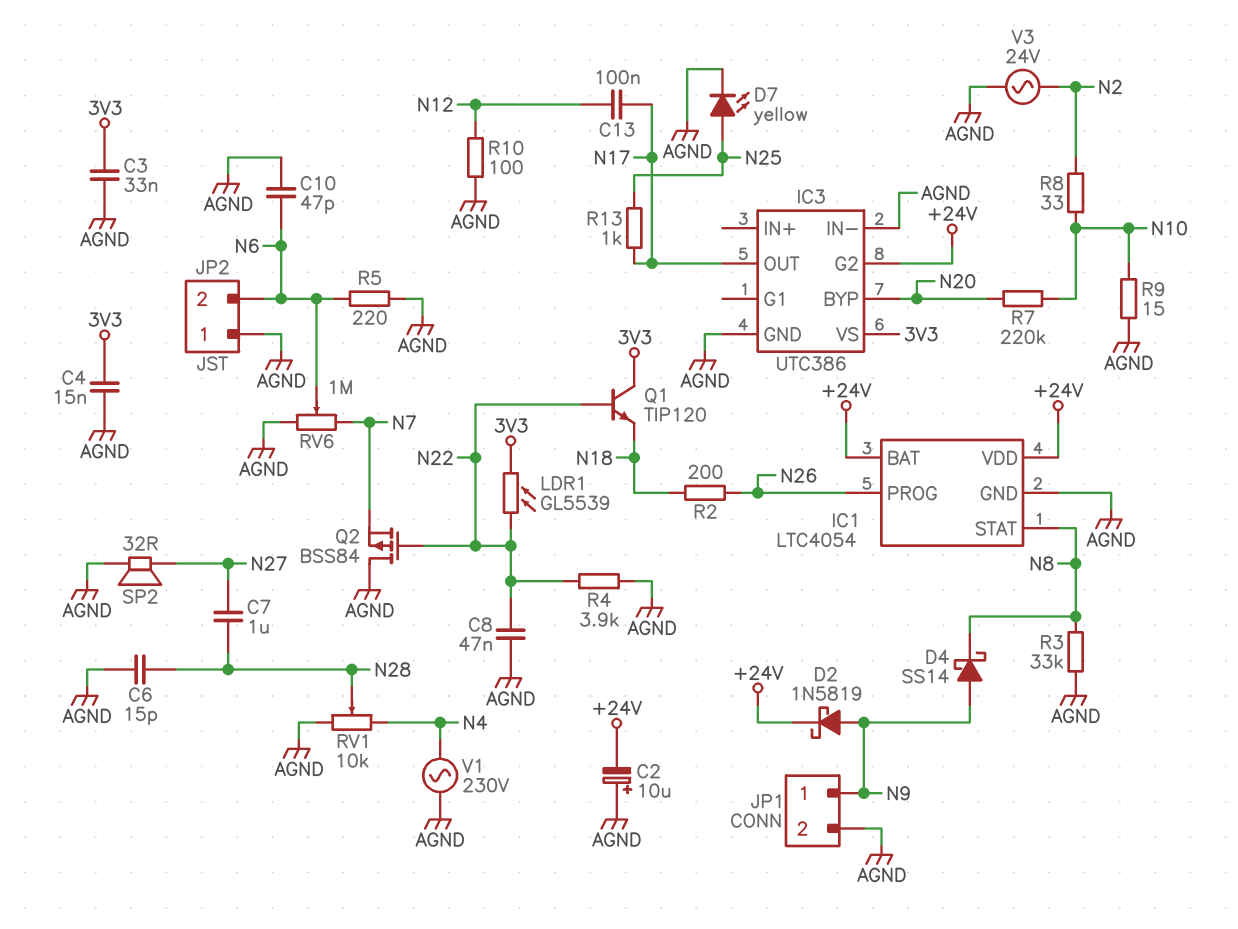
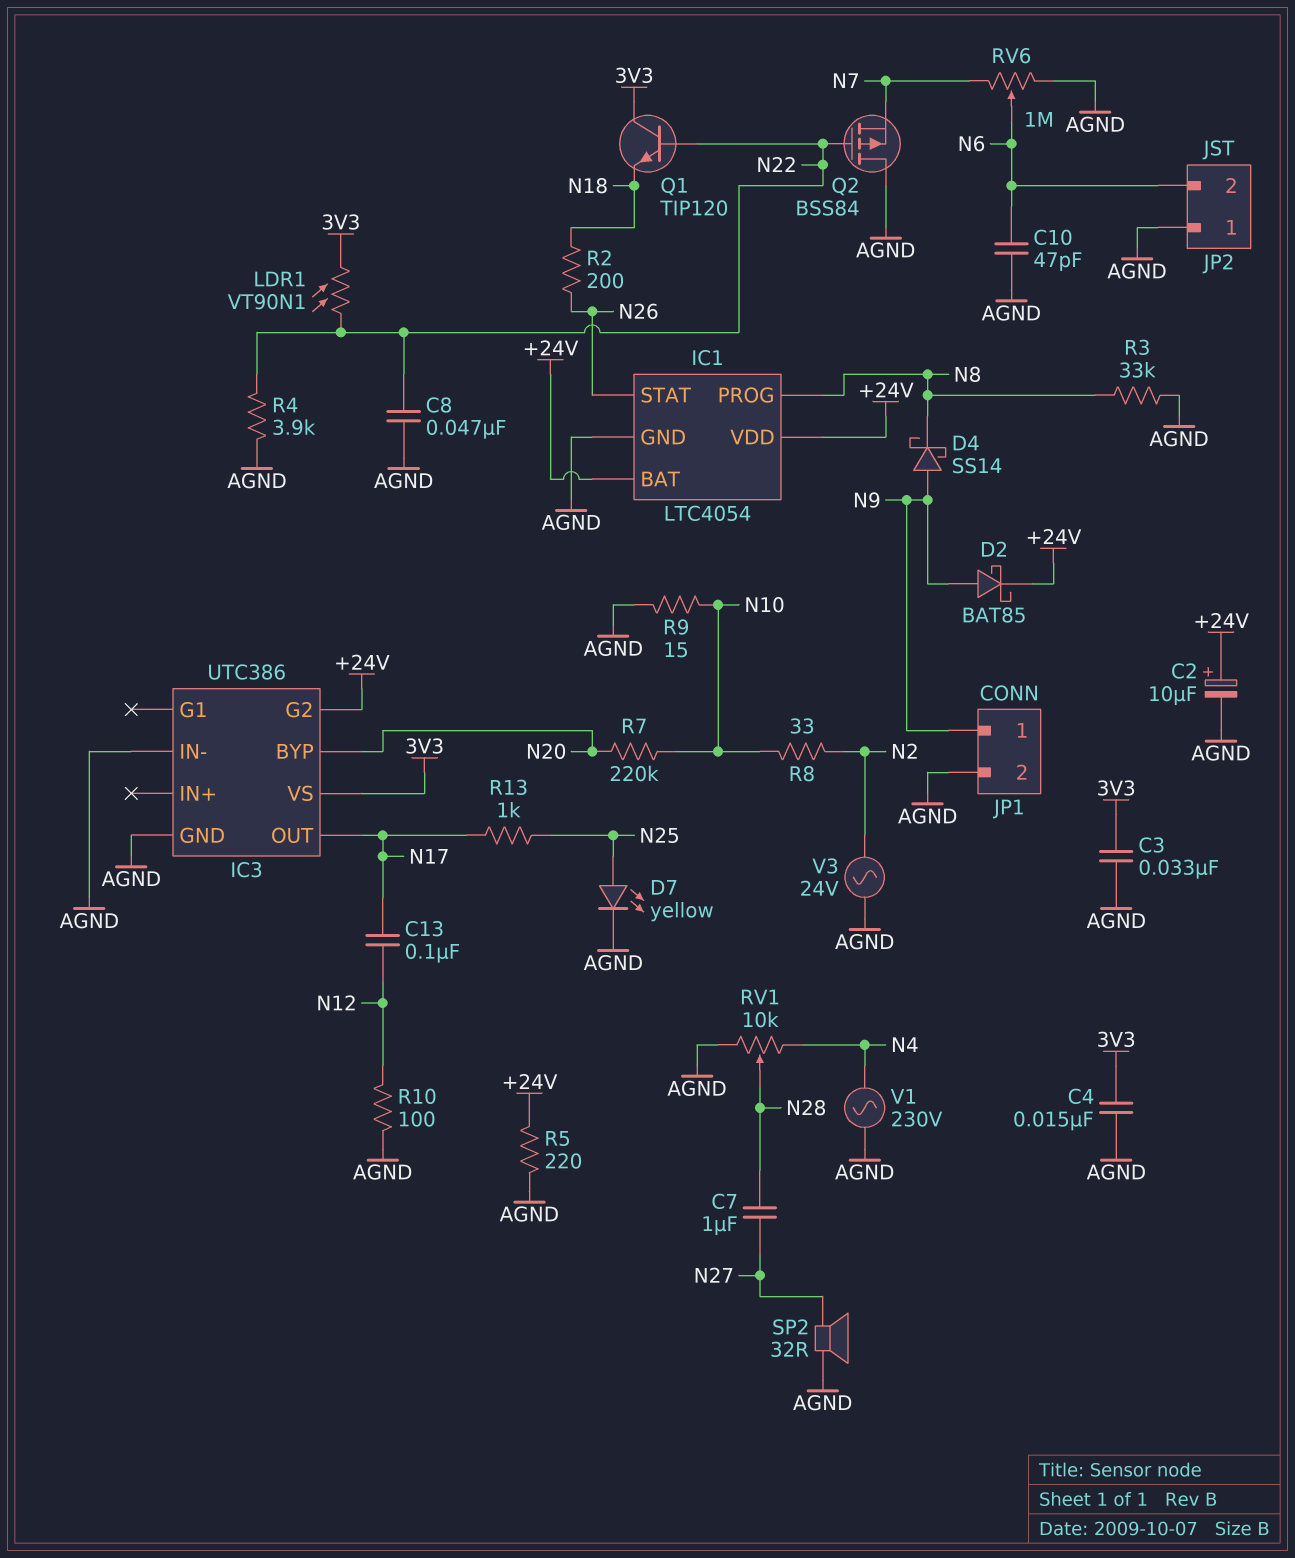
C2: 10uF (plus AGND, minus +24V) -> 10uF (plus +24V, minus AGND)
C6: 15pF (AGND, N28) -> none
D2: schottky 1N5819 (A N9, K +24V) -> schottky BAT85 (A N9, K +24V)
IC1 pin PROG: N26 -> N8
IC1 pin STAT: N8 -> N26
LDR1: GL5539 (3V3, N22) -> VT90N1 (3V3, N22)
R5: 220 (AGND, N6) -> 220 (+24V, AGND)

